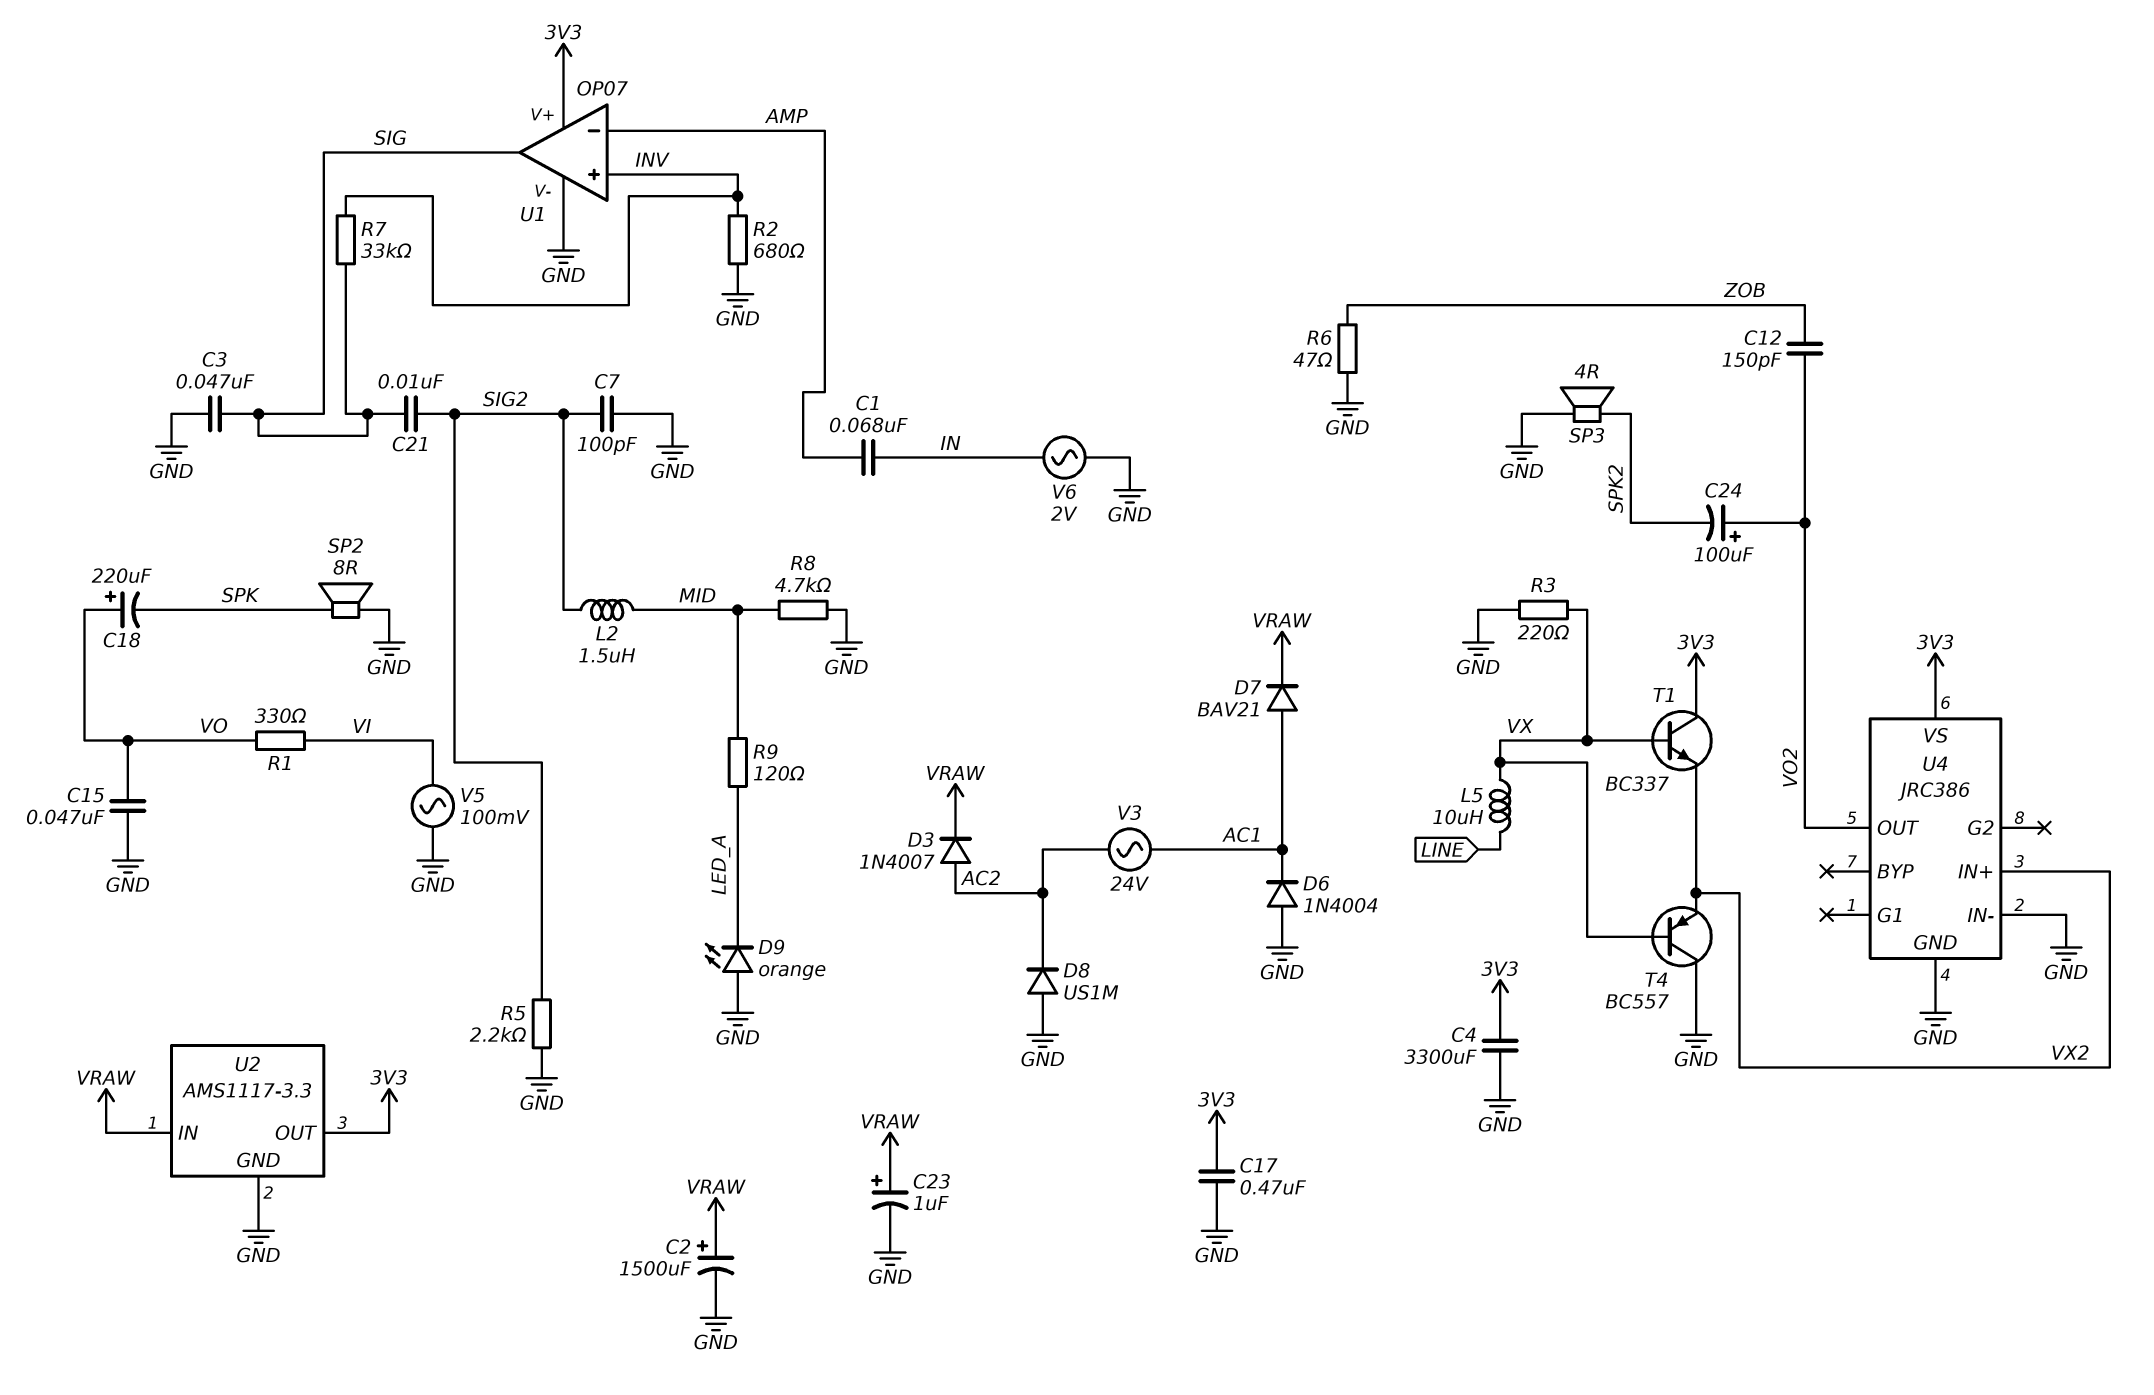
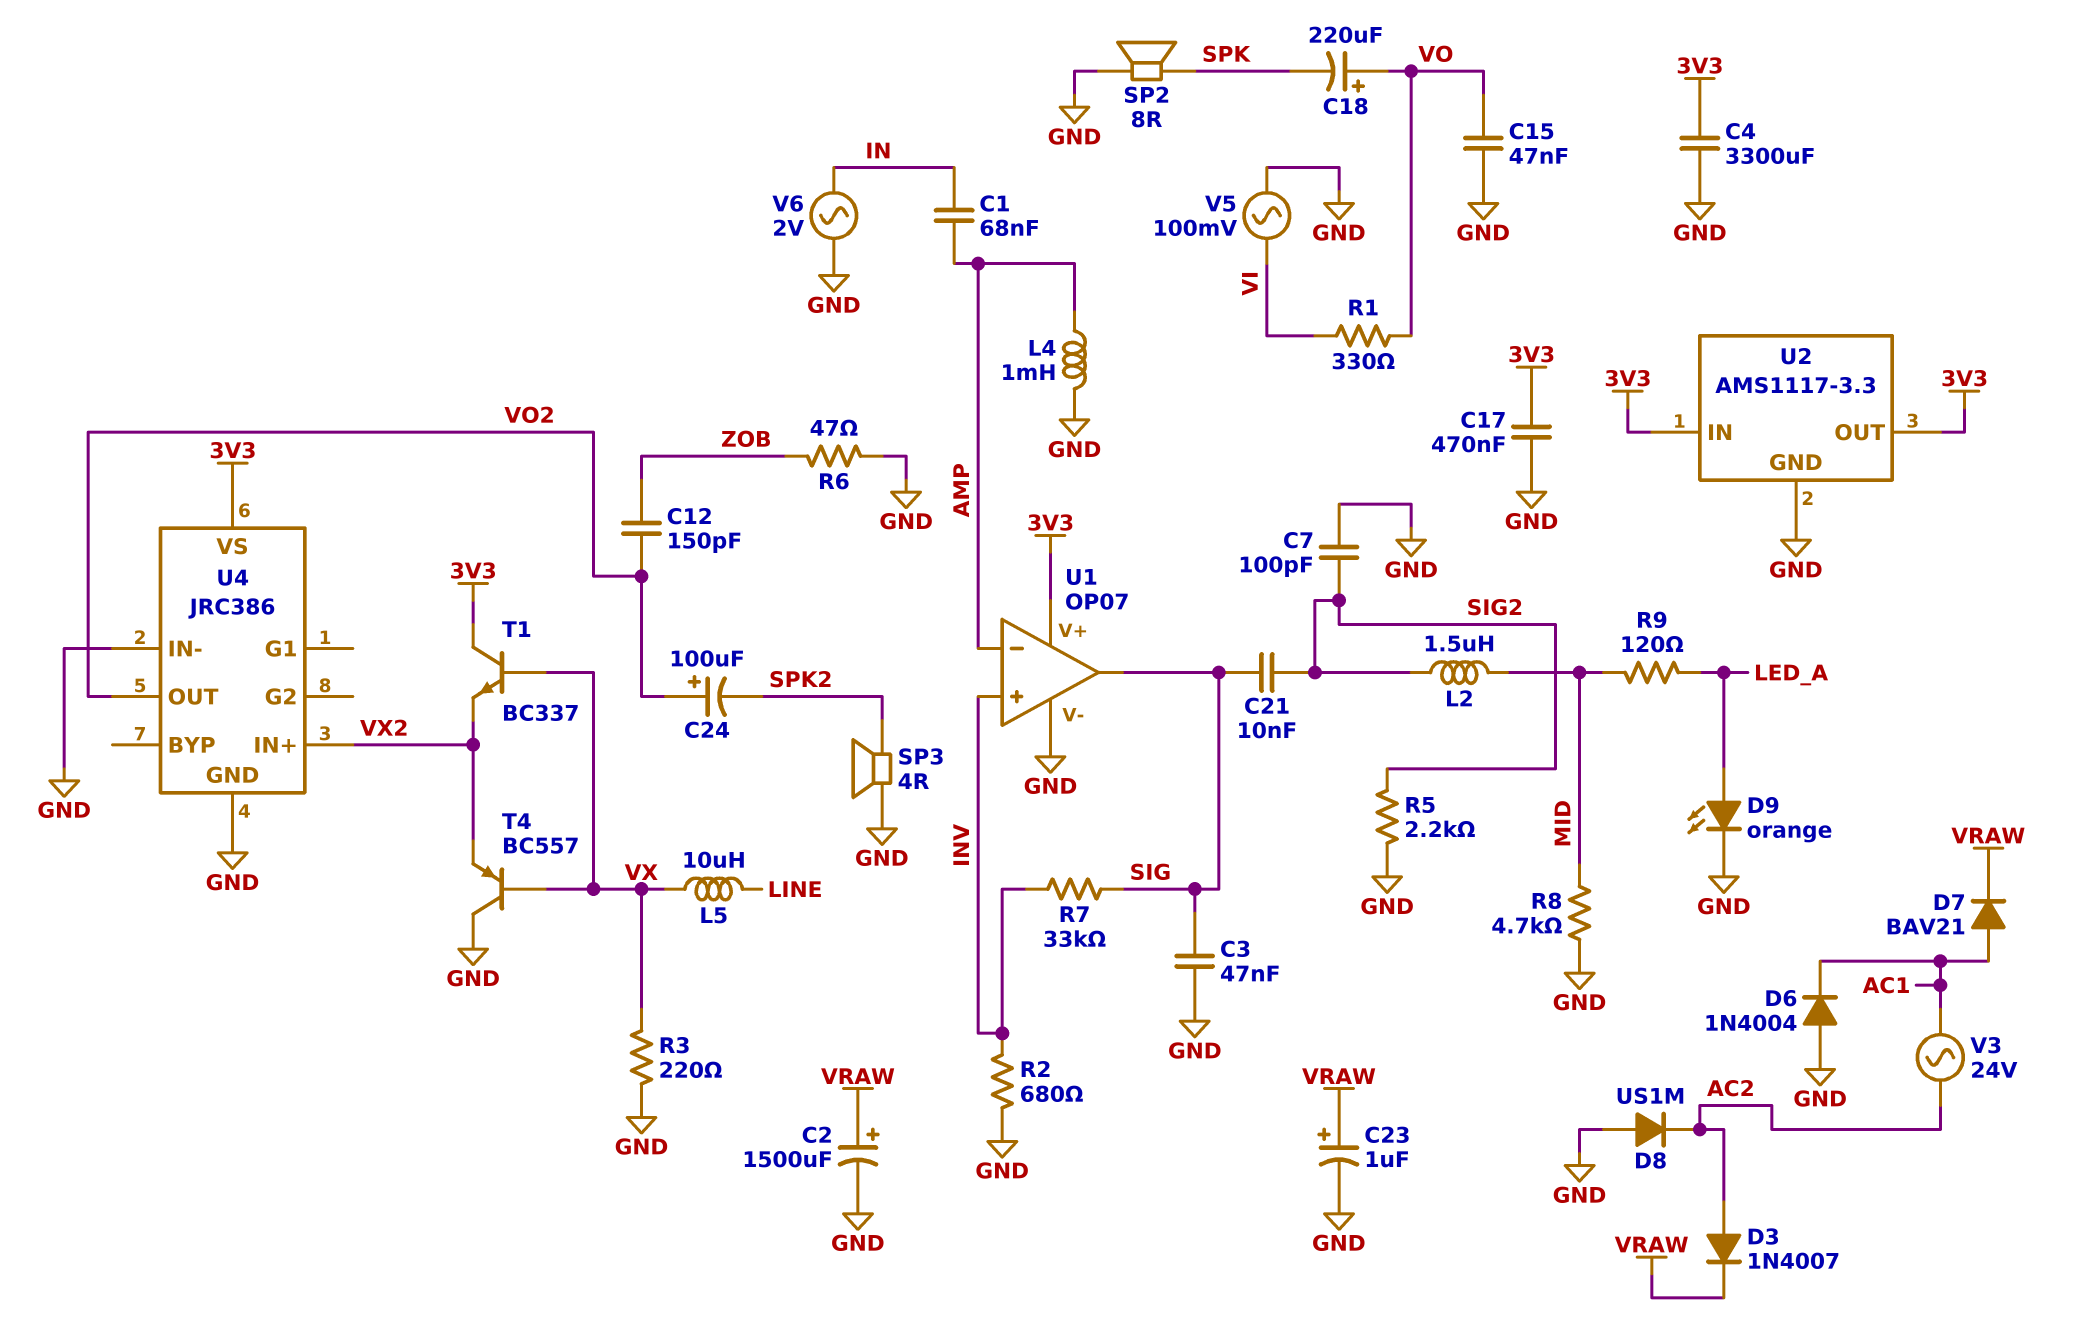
D9: LED orange (A GND, K LED_A) -> LED orange (A LED_A, K GND)
L4: none -> 1mH (AMP, GND)
U2 pin IN: VRAW -> 3V3

